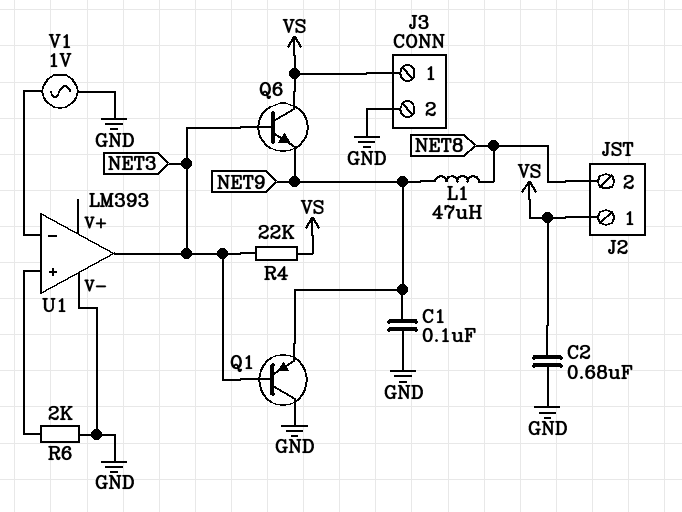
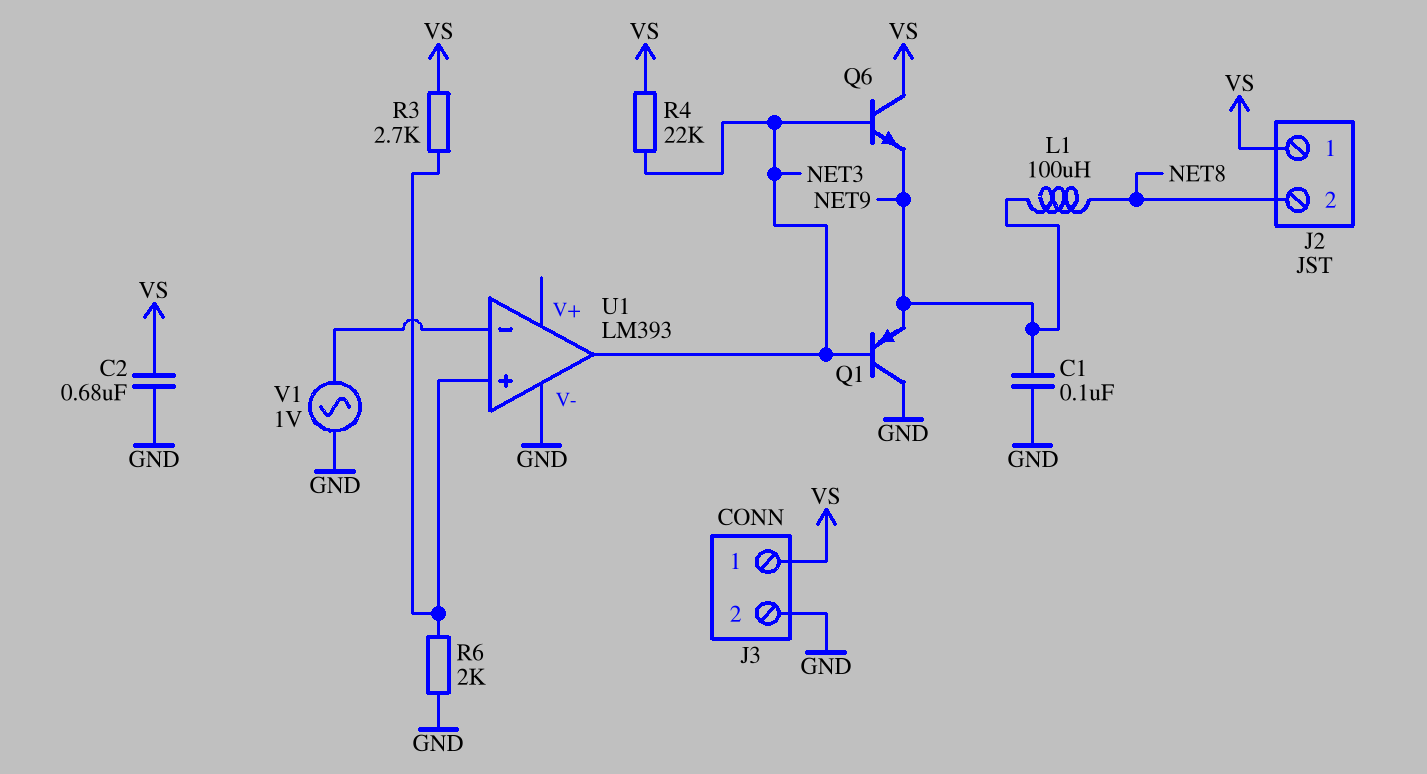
L1: 47uH (NET8, NET9) -> 100uH (NET8, NET9)
R3: none -> 2.7k (U1/in+, VS)

